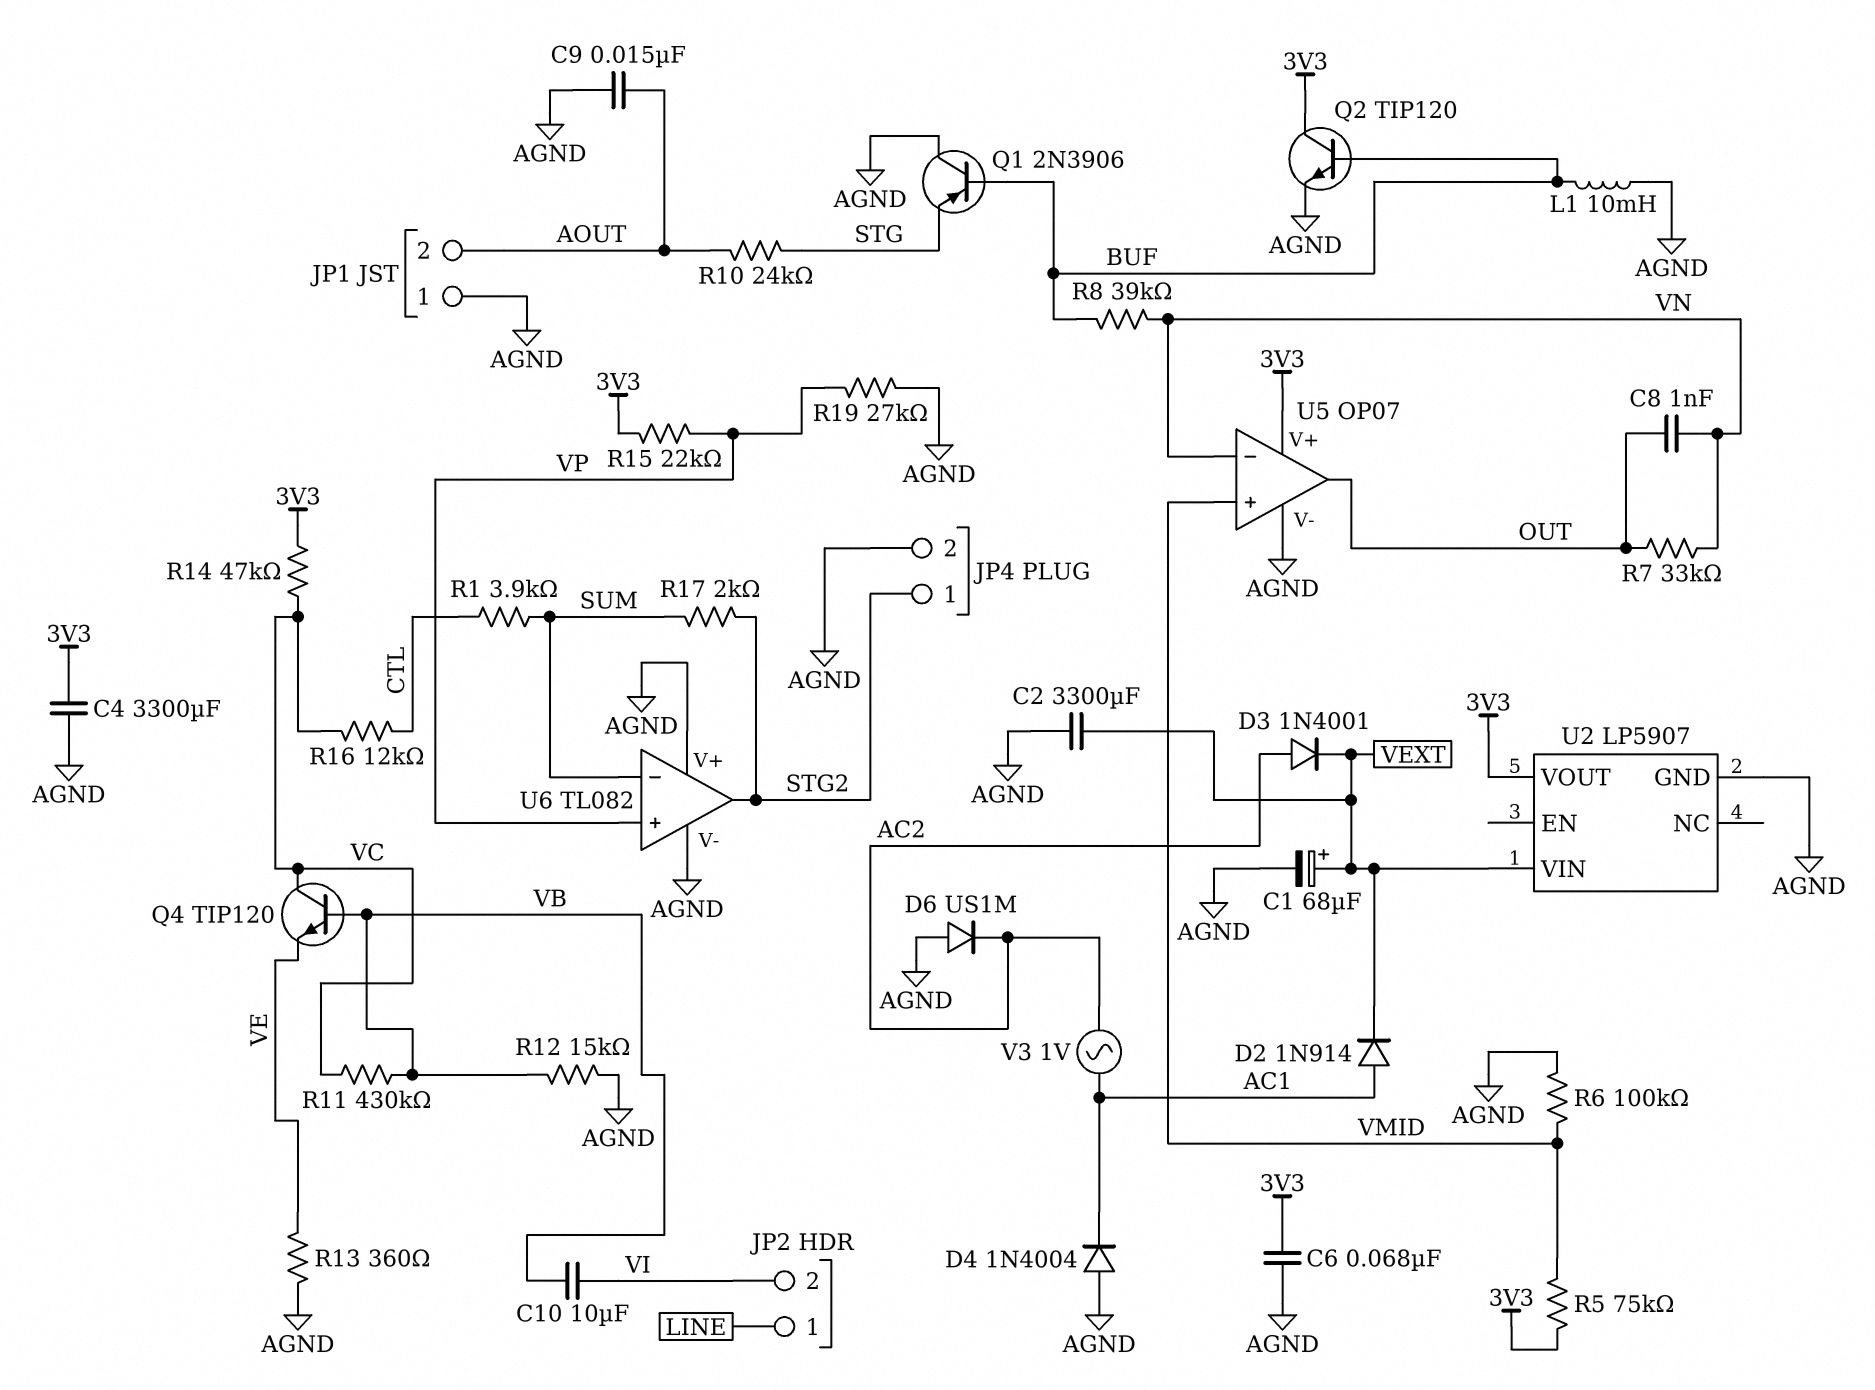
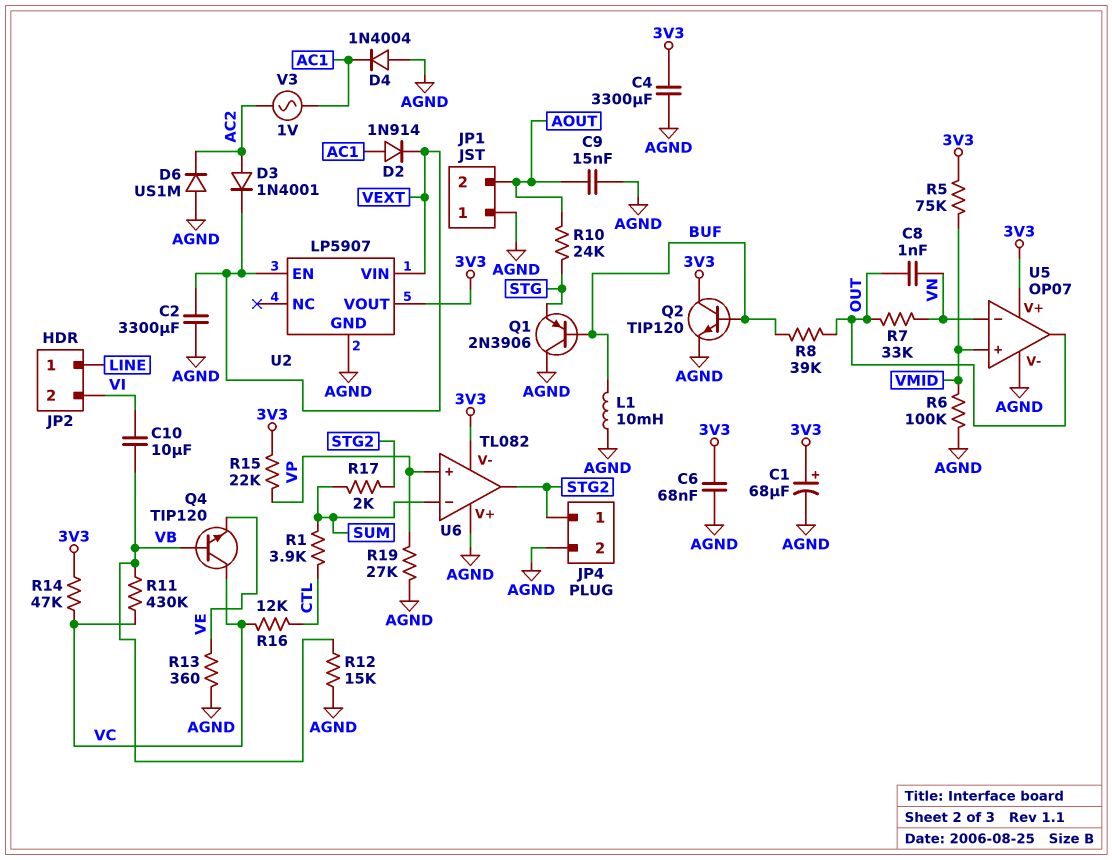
C1: 68uF (plus VEXT, minus AGND) -> 68uF (plus 3V3, minus AGND)
R8: 39k (BUF, VN) -> 39k (BUF, OUT)
U2 pin EN: none -> VEXT
U6 pin V-: AGND -> 3V3

